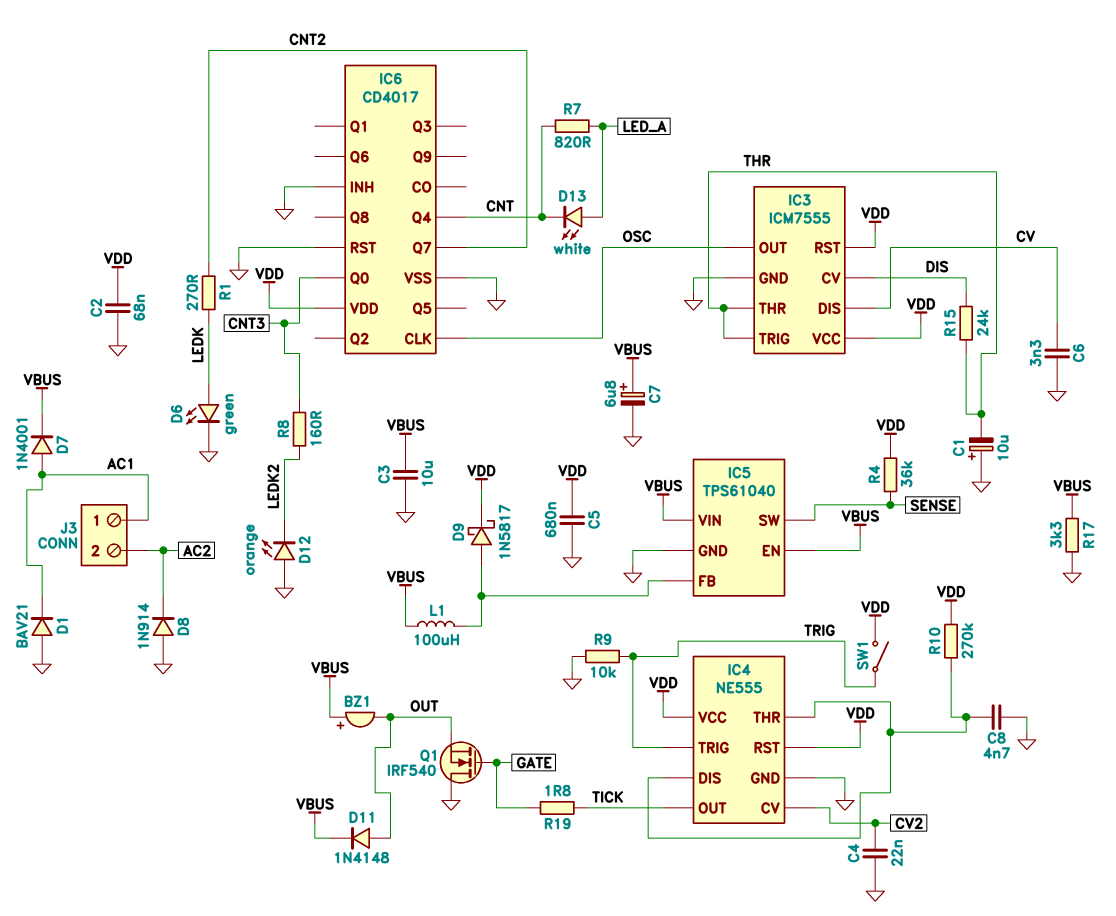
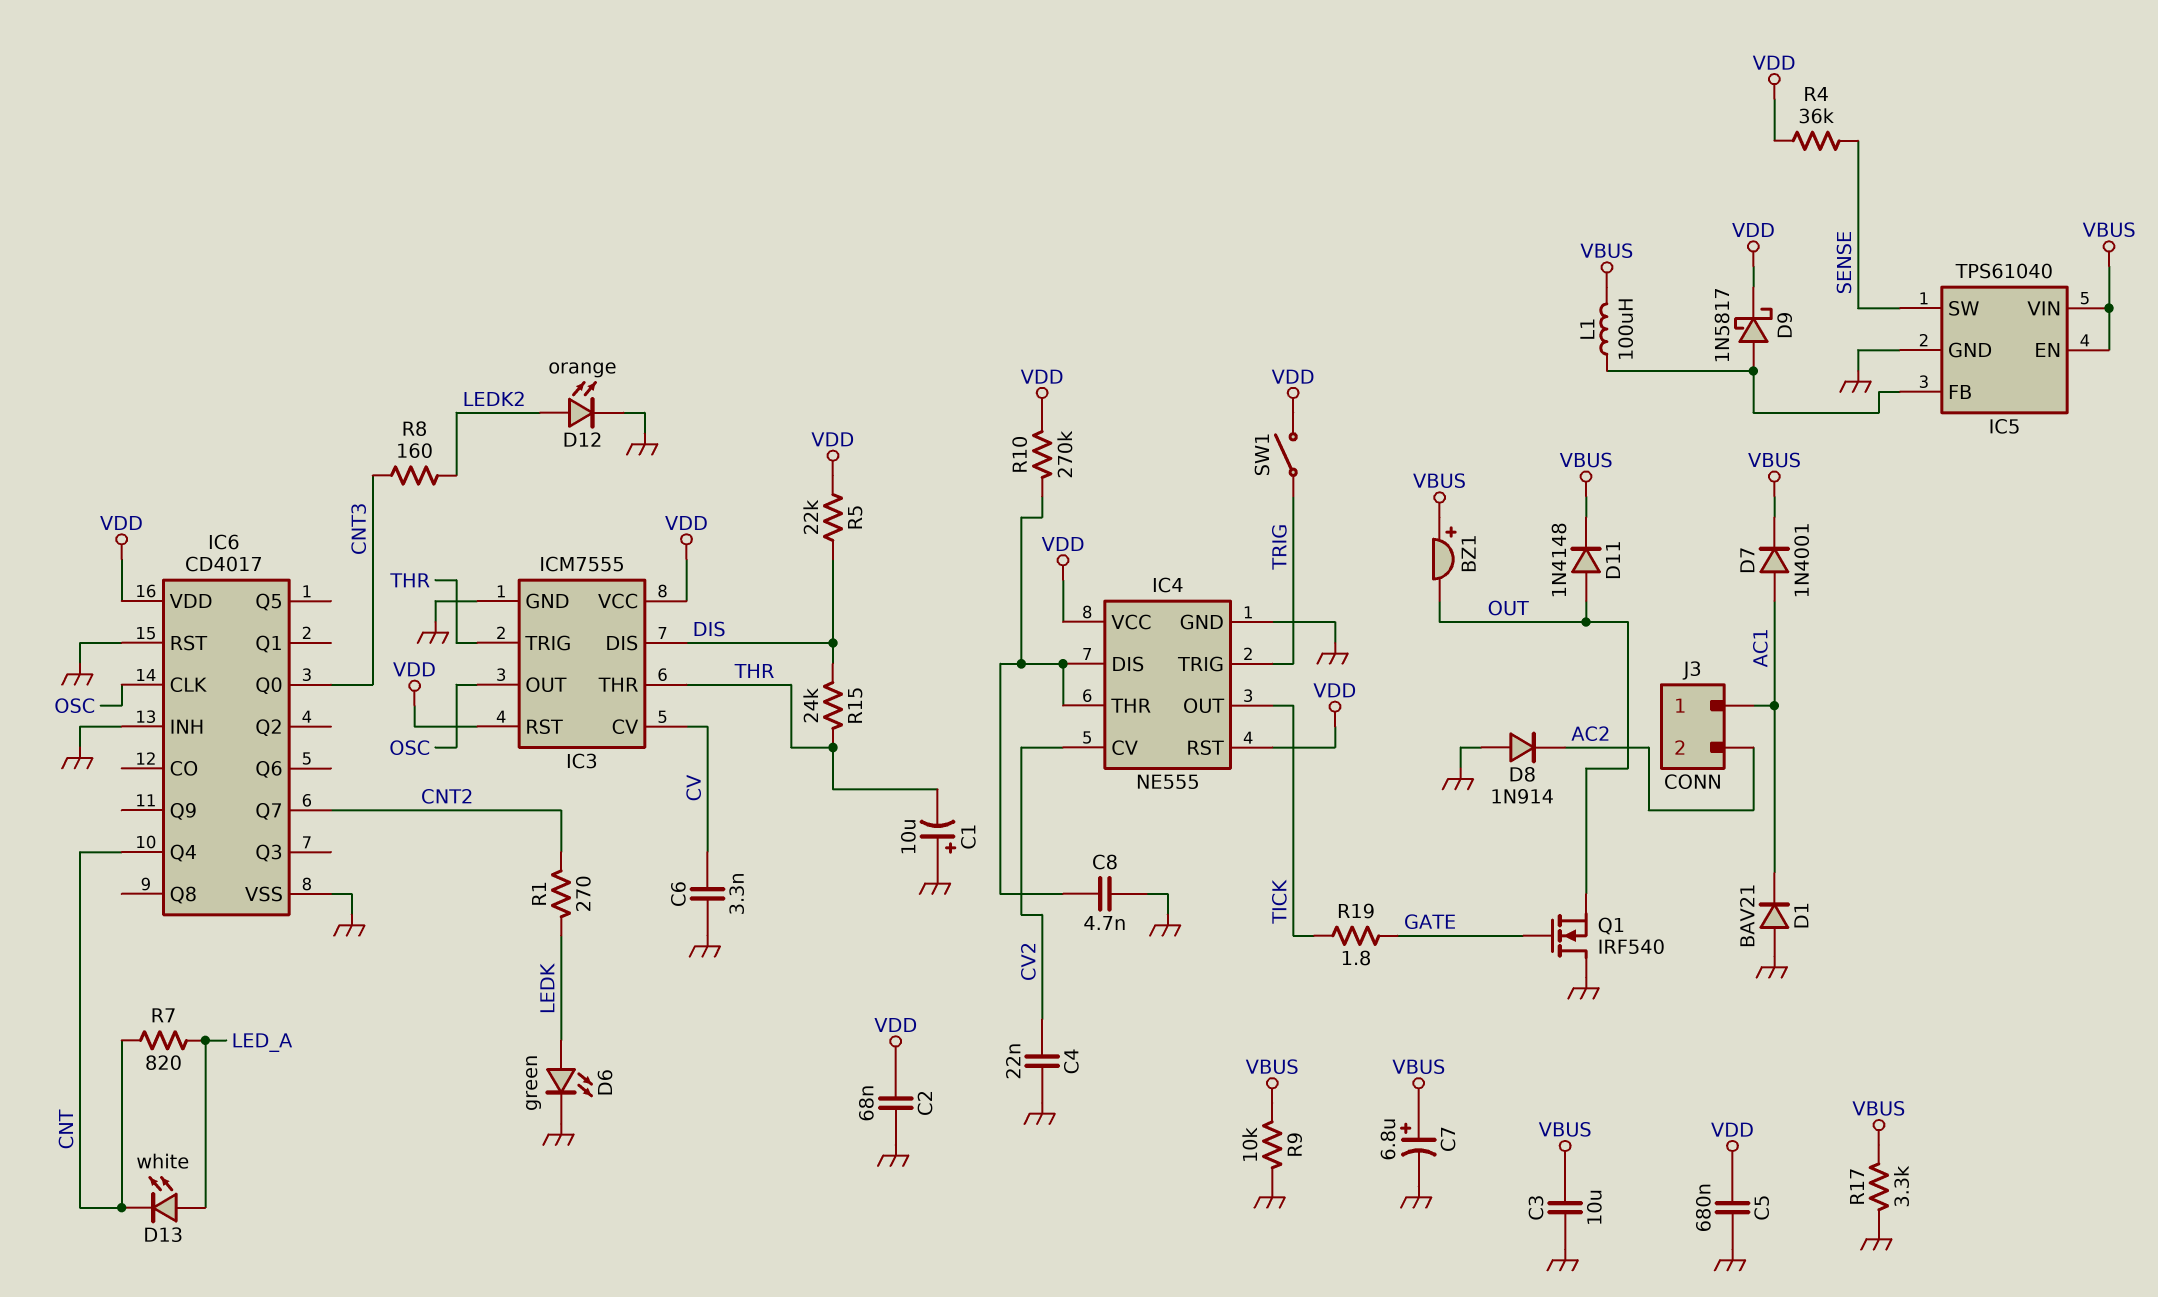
D12: LED orange (A GND, K LEDK2) -> LED orange (A LEDK2, K GND)
IC3 pin CV: DIS -> CV
IC3 pin DIS: CV -> DIS
R5: none -> 22k (DIS, VDD)
R9: 10k (GND, TRIG) -> 10k (GND, VBUS)

